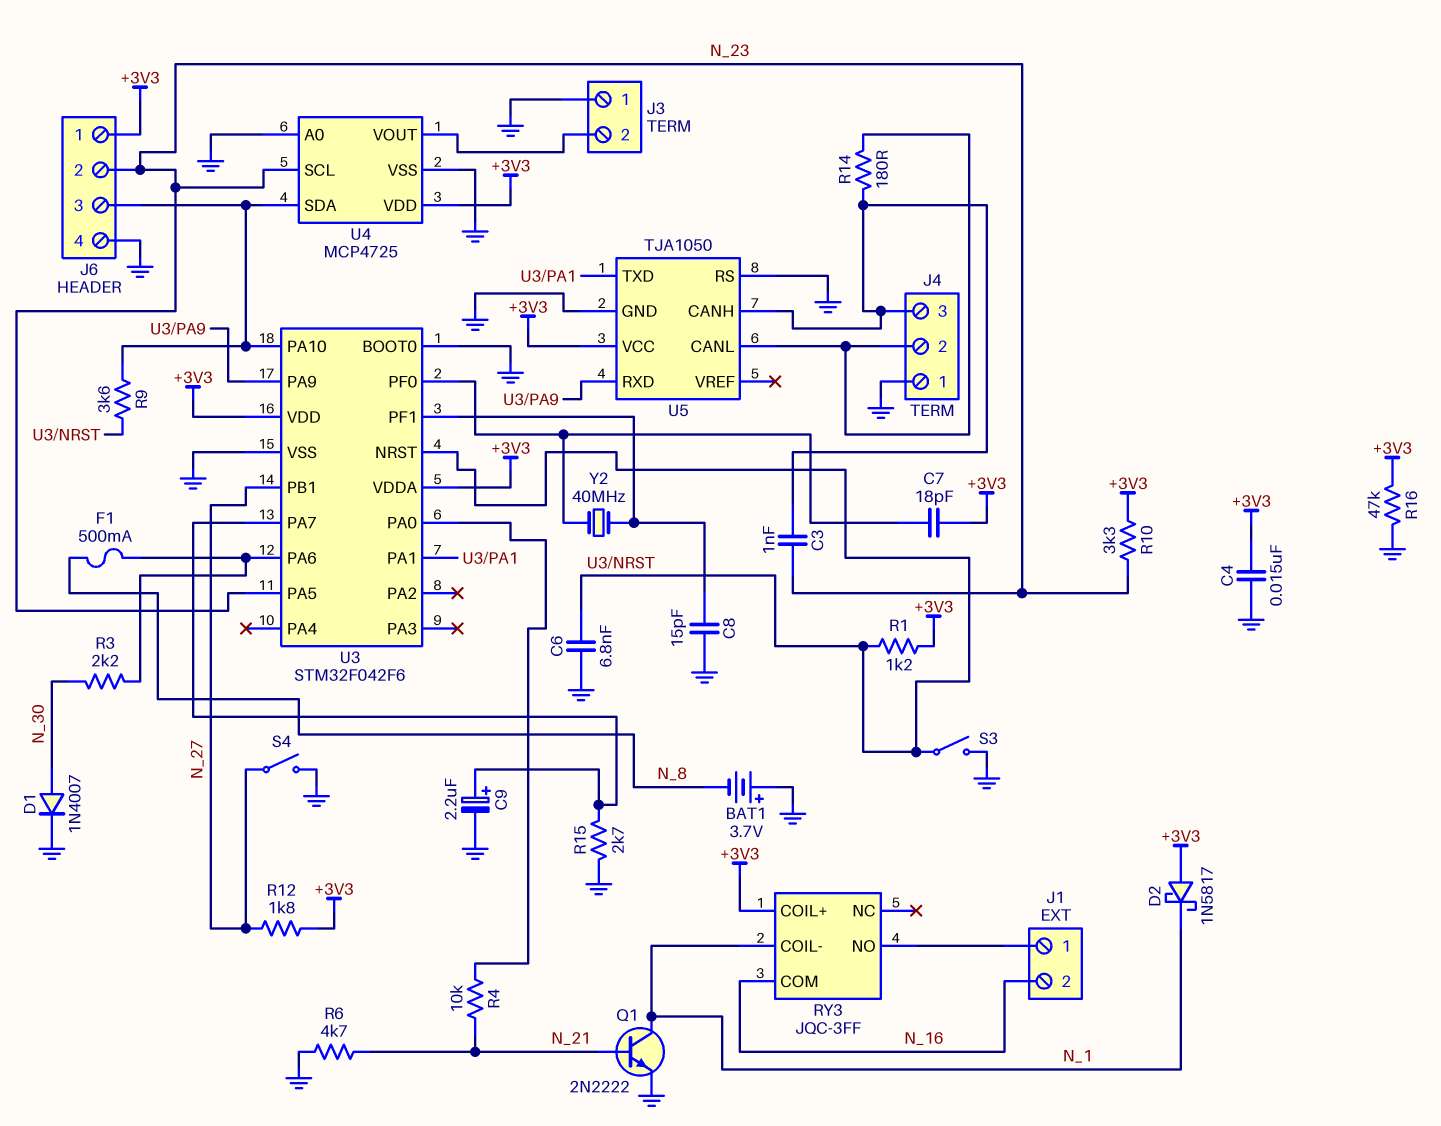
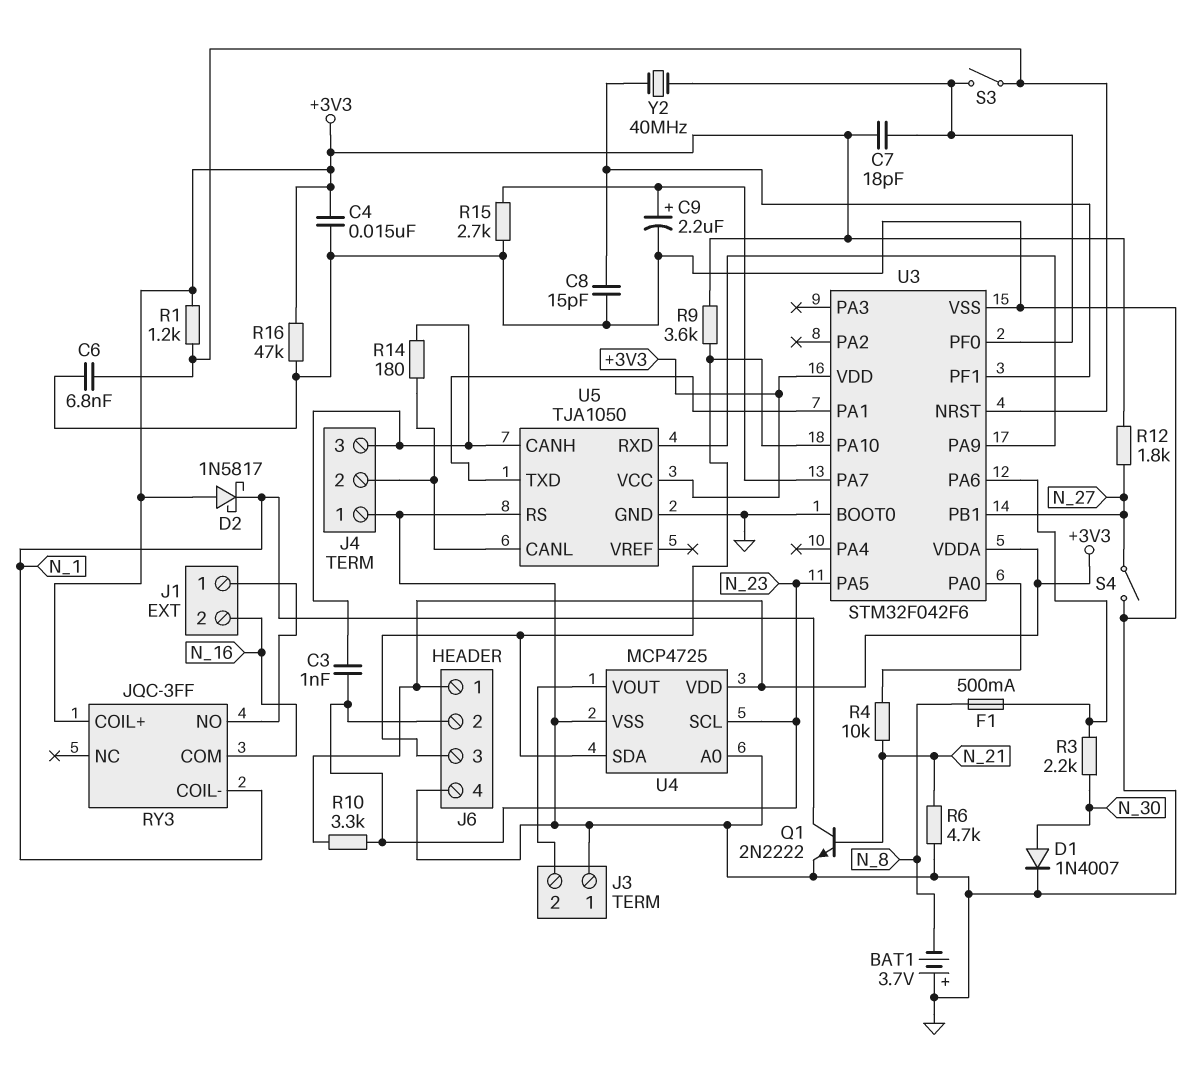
R9: 3.6k (J6/3, U3/NRST) -> 3.6k (+3V3, J6/3)
S3: switch (GND, U3/NRST) -> switch (U3/NRST, U3/PF0)

